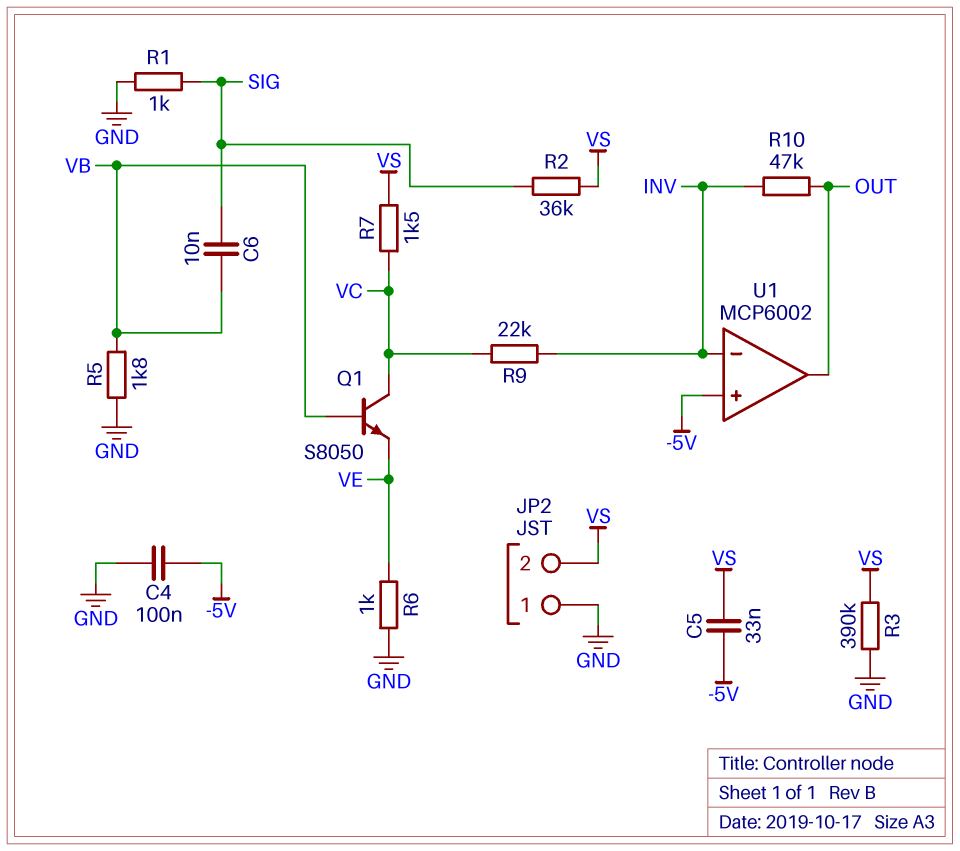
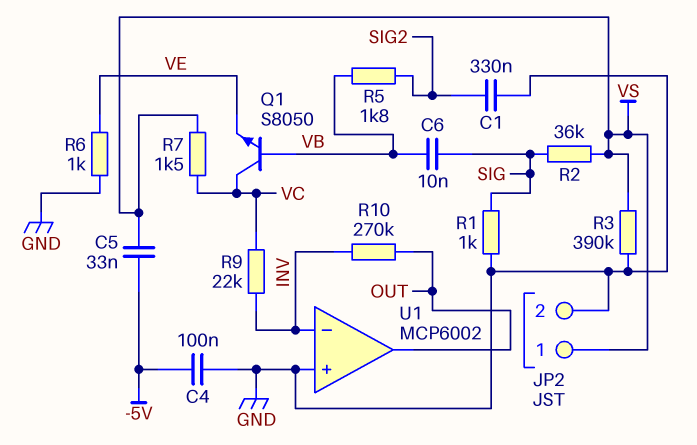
C1: none -> 330nF (GND, SIG2)
JP2 pin 1: GND -> VS
JP2 pin 2: VS -> GND
R5: 1.8k (GND, VB) -> 1.8k (SIG2, VB)
R10: 47k (INV, OUT) -> 270k (INV, OUT)
U1 pin in+: -5V -> GND

